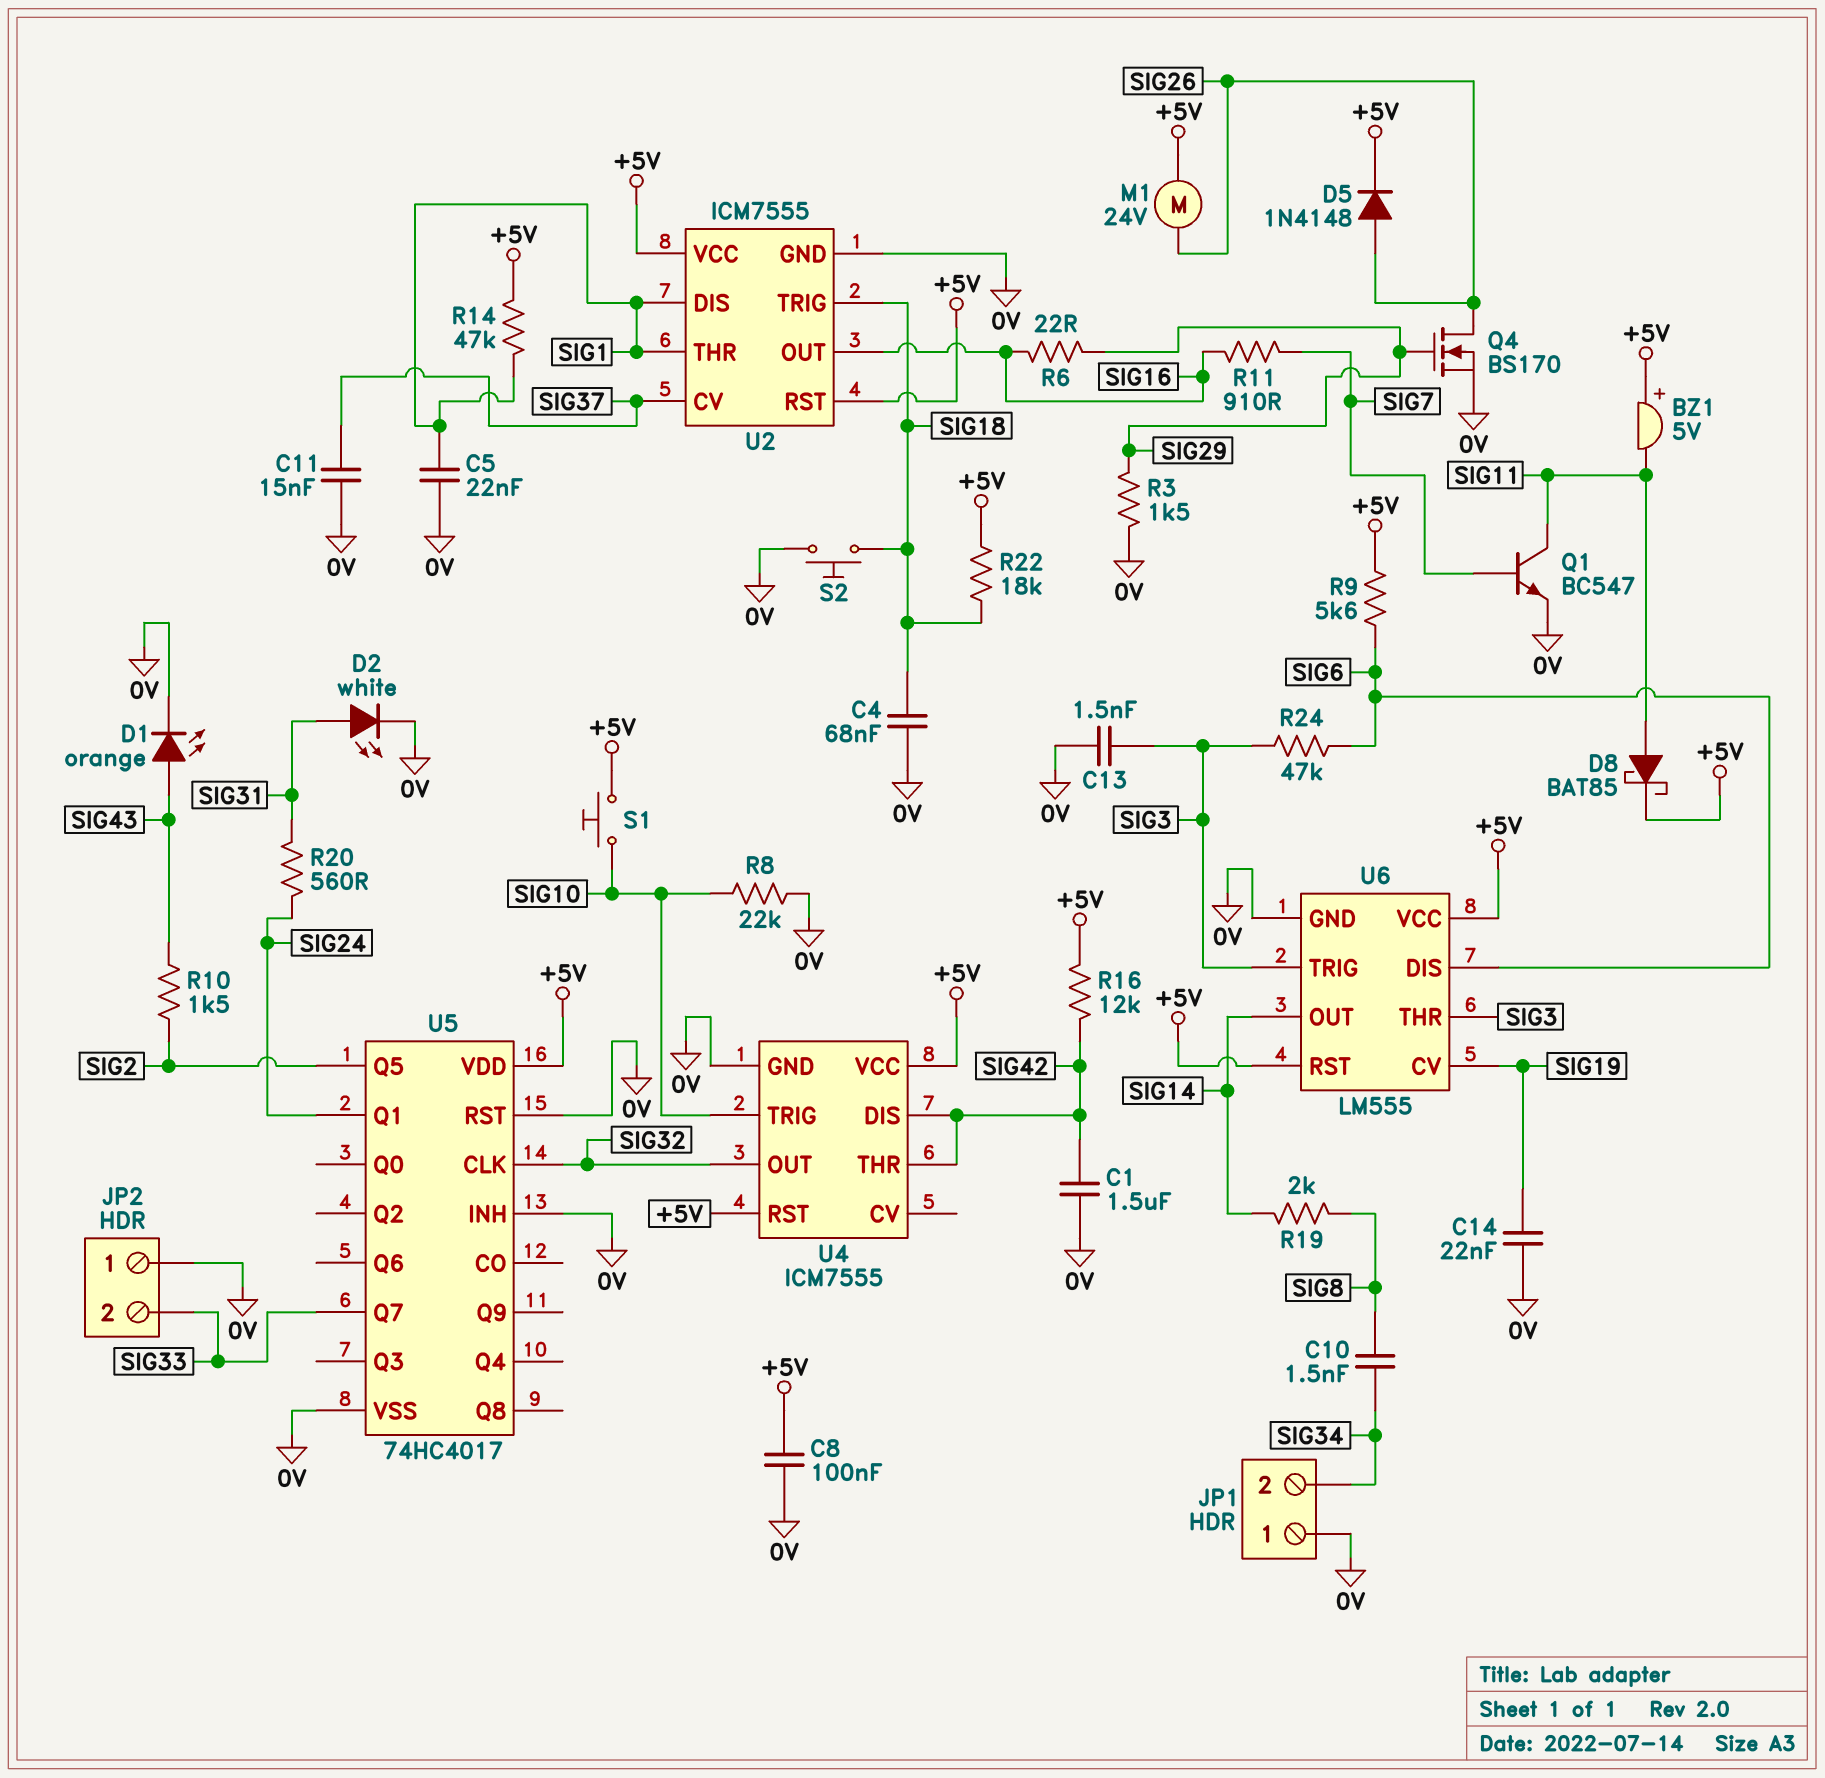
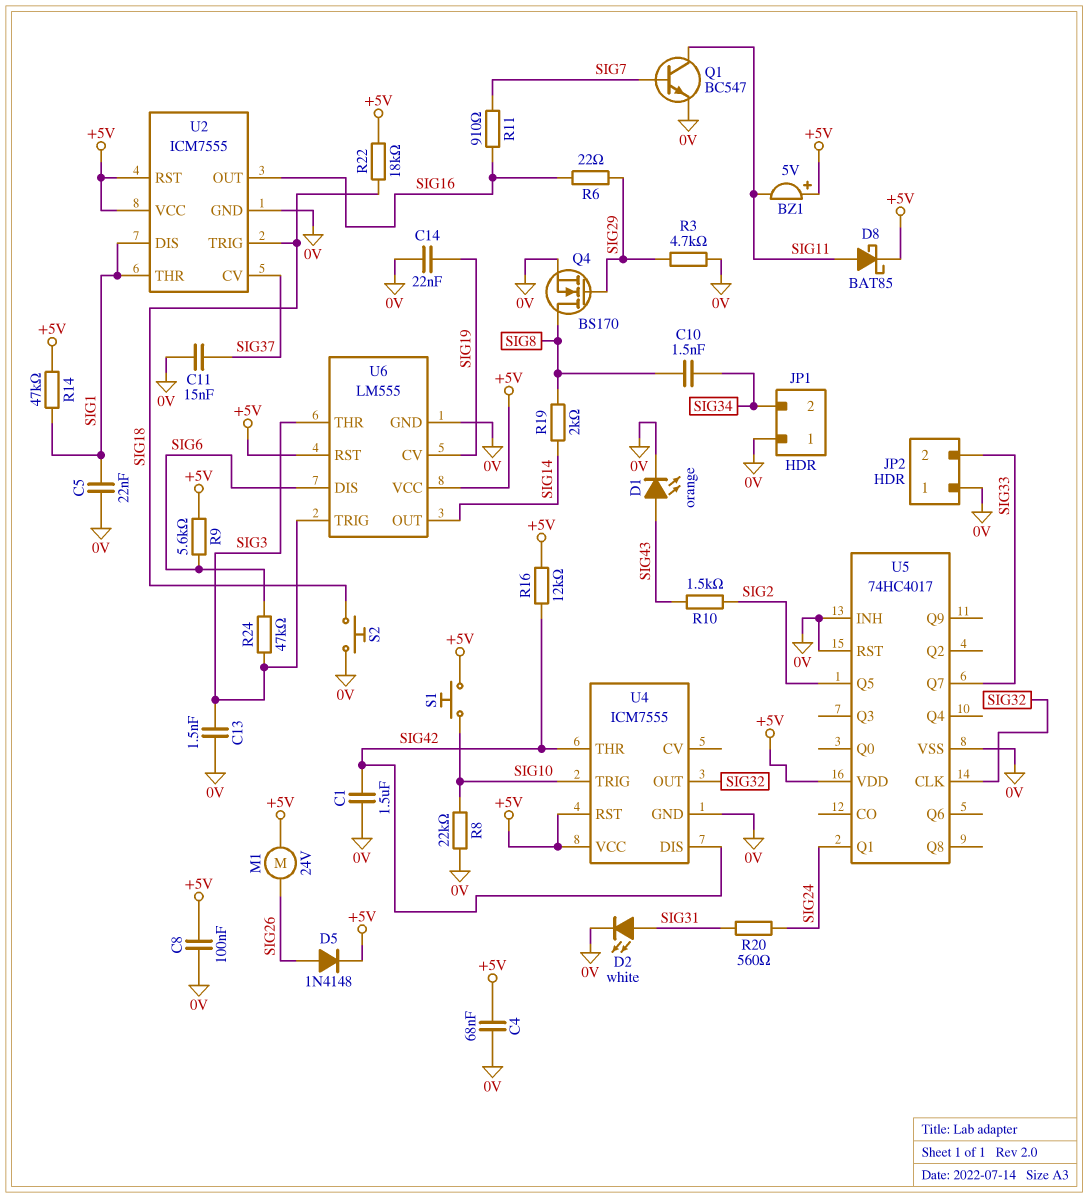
C4: 68nF (0V, SIG18) -> 68nF (+5V, 0V)
Q4: NMOS BS170 (G SIG29, D SIG26, S 0V) -> NMOS BS170 (G SIG29, D SIG8, S 0V)
R3: 1.5k (0V, SIG29) -> 4.7k (0V, SIG29)

